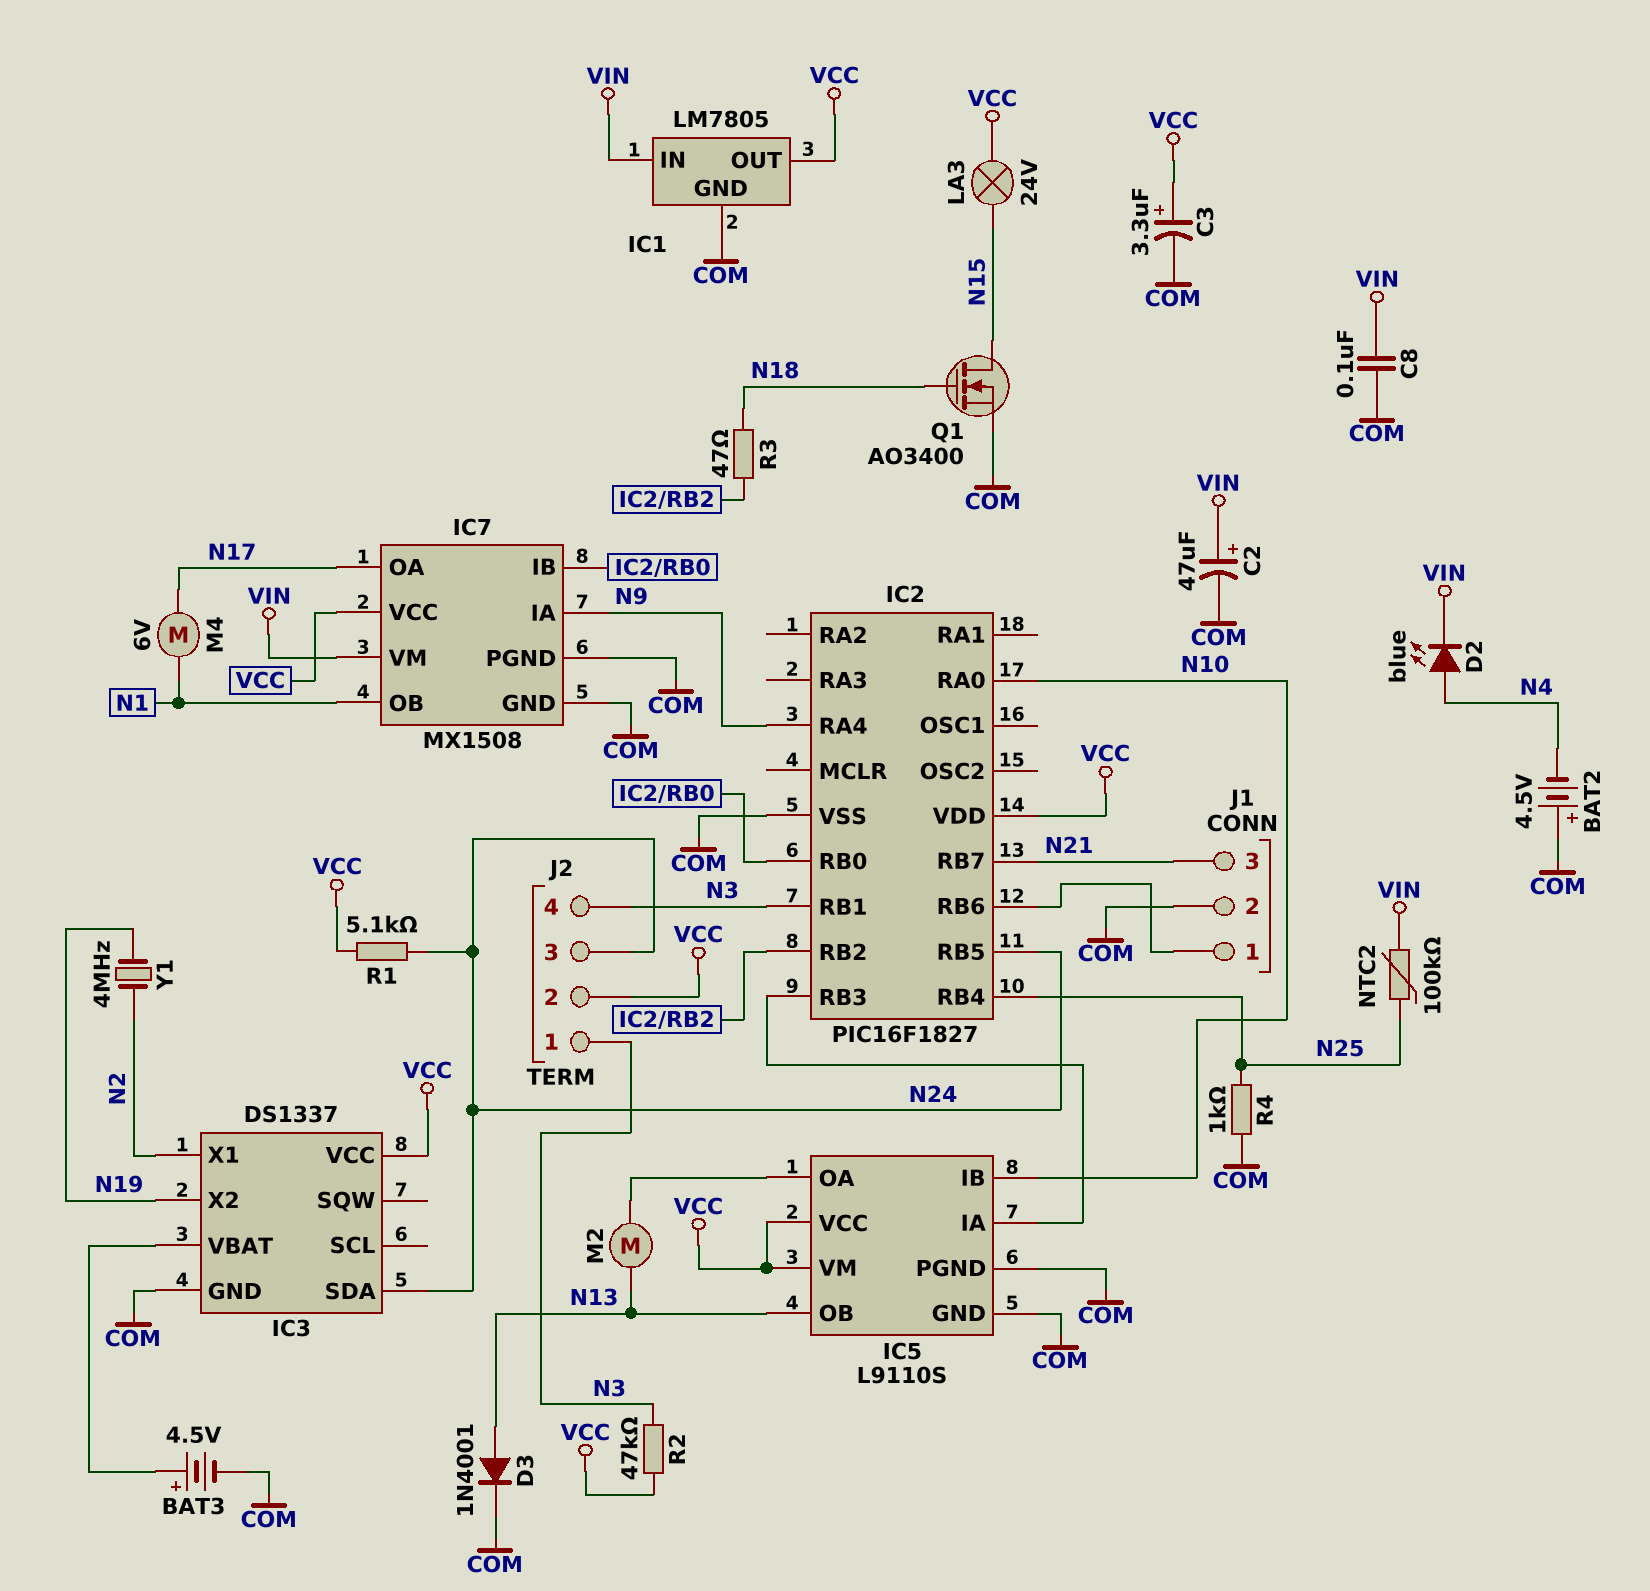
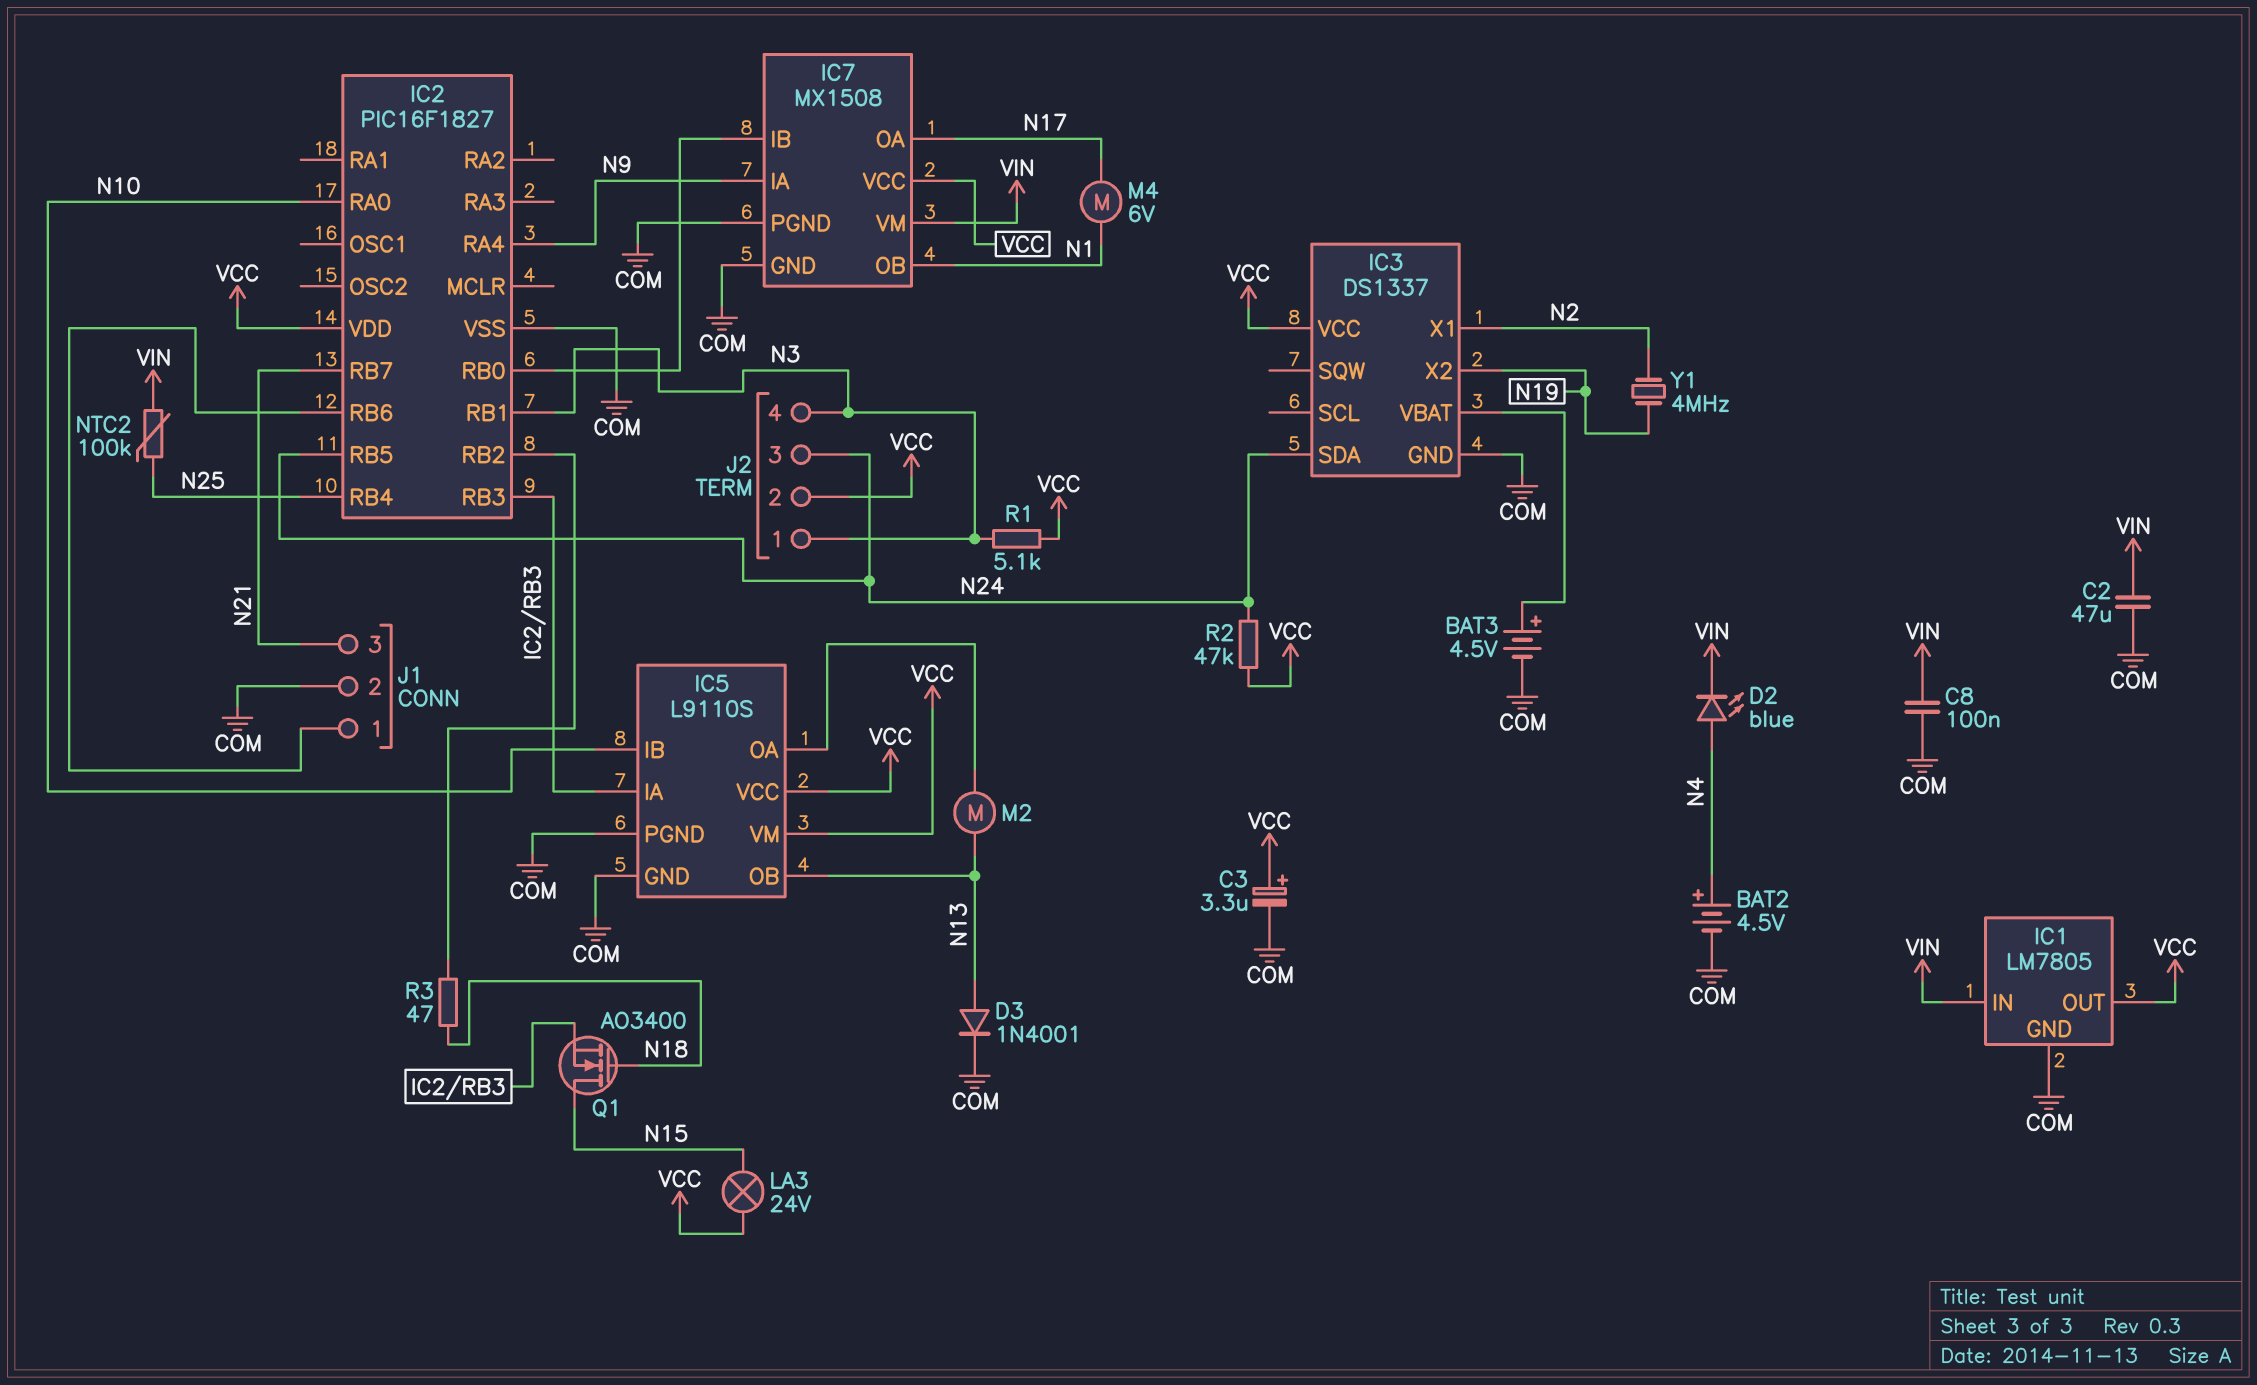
BAT2: 4.5V (plus COM, minus N4) -> 4.5V (plus N4, minus COM)
C2: 47uF (plus VIN, minus COM) -> 47uF (COM, VIN)
Q1: NMOS AO3400 (G N18, D N15, S COM) -> NMOS AO3400 (G N18, D N15, S IC2/RB3)
R1: 5.1k (N24, VCC) -> 5.1k (N3, VCC)
R2: 47k (N3, VCC) -> 47k (N24, VCC)
R4: 1k (COM, N25) -> none

